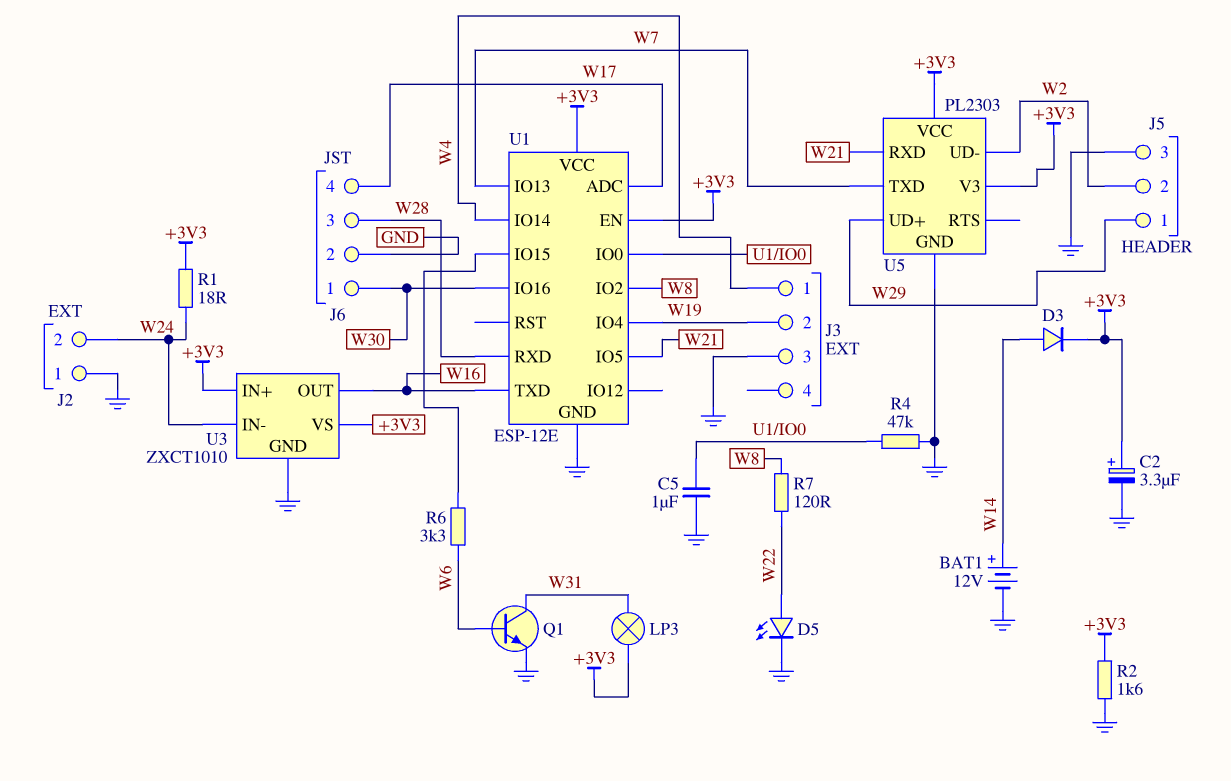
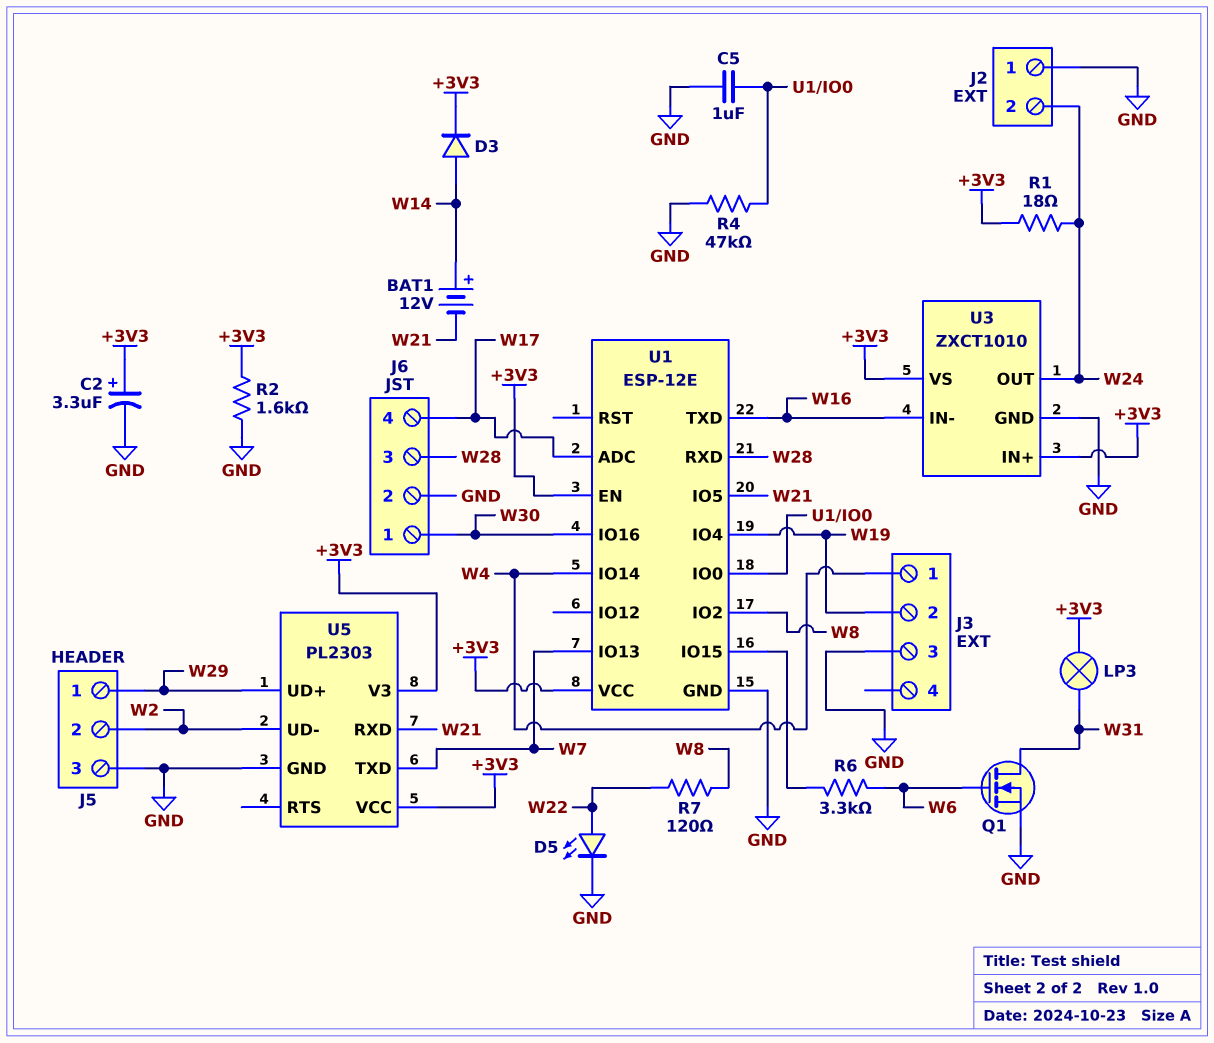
BAT1: 12V (plus W14, minus GND) -> 12V (plus W14, minus W21)
Q1: NPN (B W6, C W31, E GND) -> NMOS (G W6, D W31, S GND)
U3 pin IN-: W24 -> W16
U3 pin OUT: W16 -> W24

